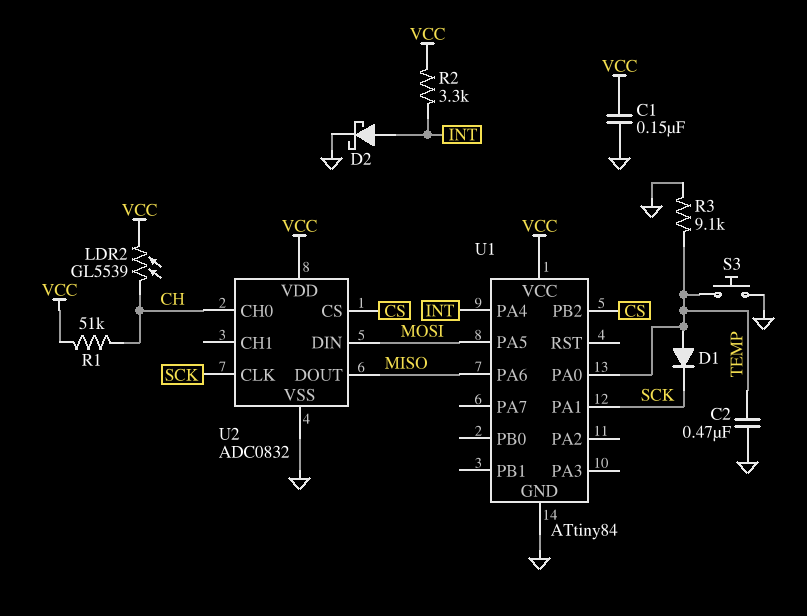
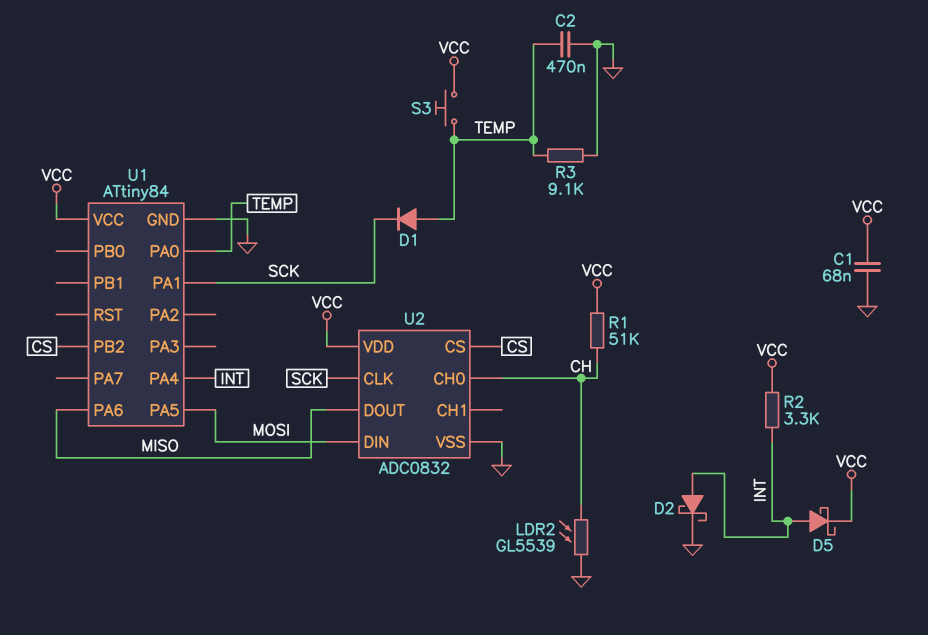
C1: 150nF (GND, VCC) -> 68nF (GND, VCC)
D5: none -> schottky (A INT, K VCC)
LDR2: GL5539 (CH, VCC) -> GL5539 (CH, GND)
S3: button (GND, TEMP) -> button (TEMP, VCC)

